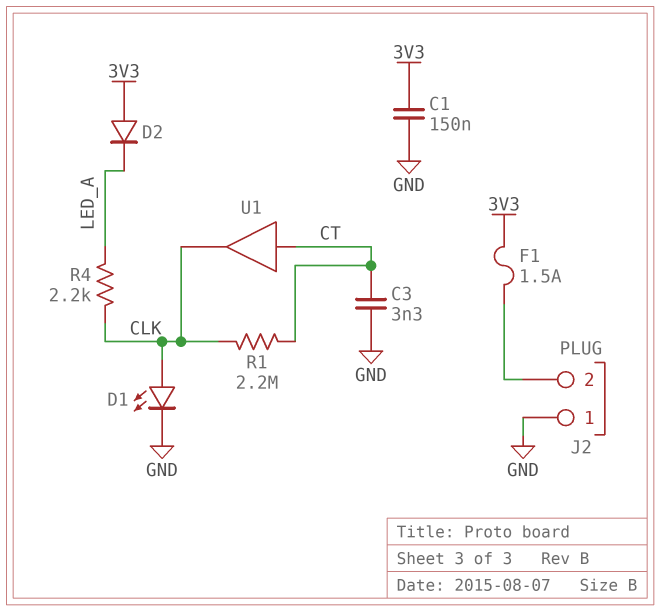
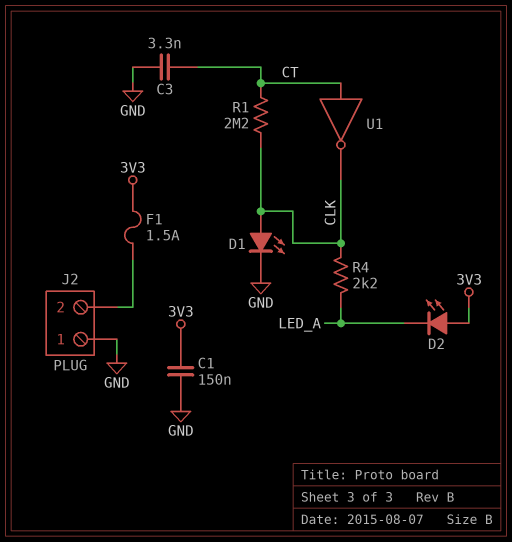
D2: diode (A 3V3, K LED_A) -> LED (A 3V3, K LED_A)
U1: buffer (in CT, out CLK) -> NOT (in CT, out CLK)

